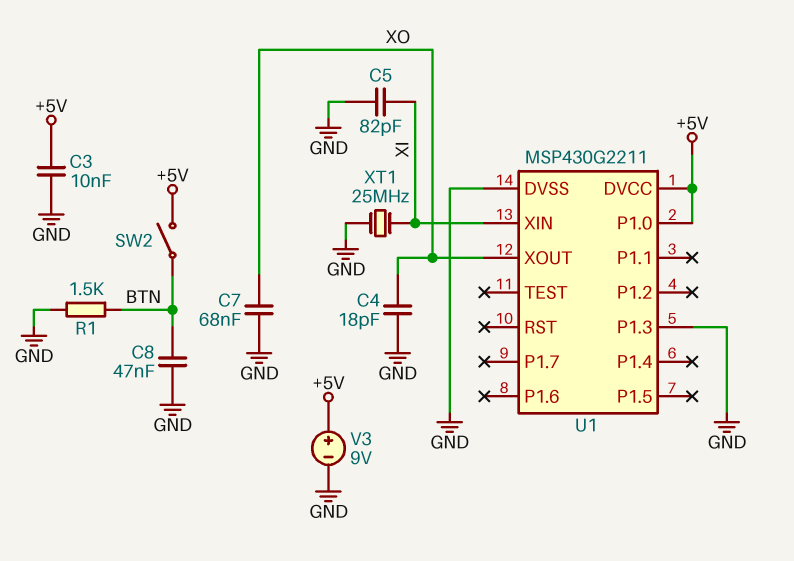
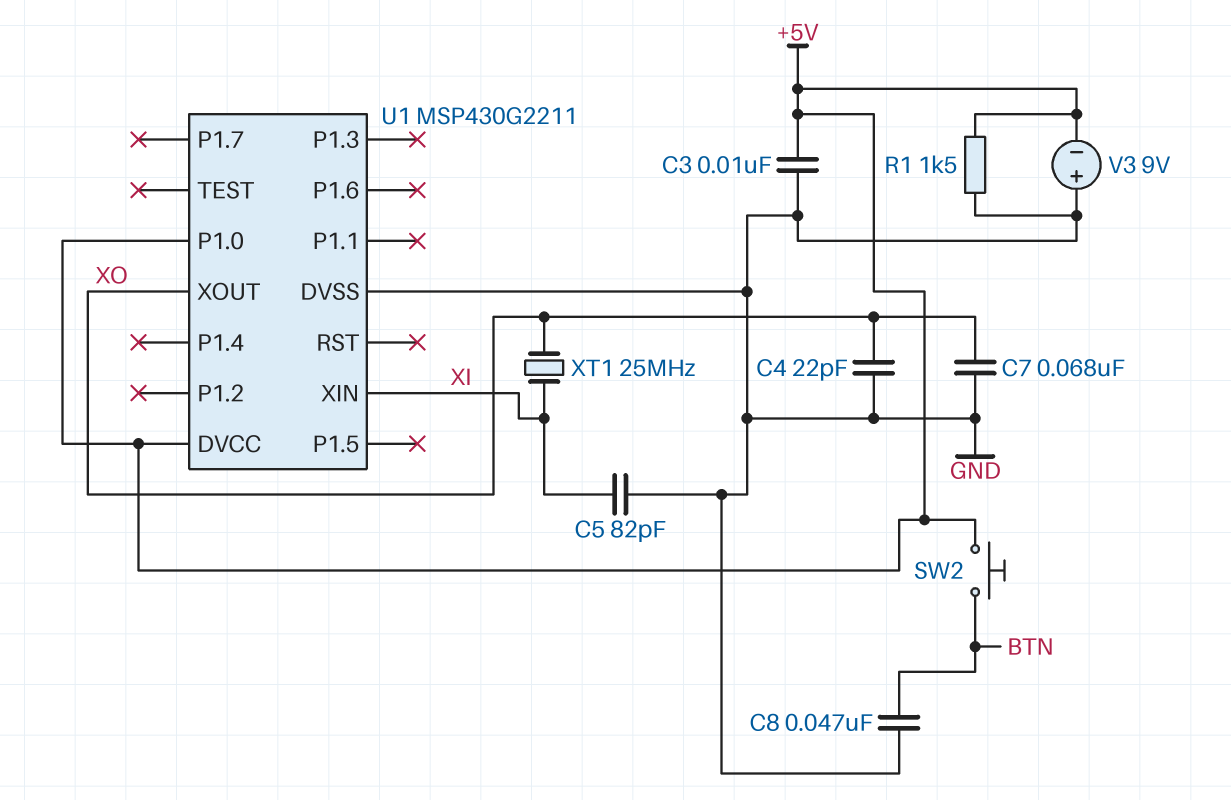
C4: 18pF (GND, XO) -> 22pF (GND, XO)
R1: 1.5k (BTN, GND) -> 1.5k (+5V, GND)
SW2: switch (+5V, BTN) -> button (+5V, BTN)
U1 pin P1.3: GND -> none
V3: 9V (plus +5V, minus GND) -> 9V (plus GND, minus +5V)
XT1: 25MHz (GND, XI) -> 25MHz (XI, XO)

